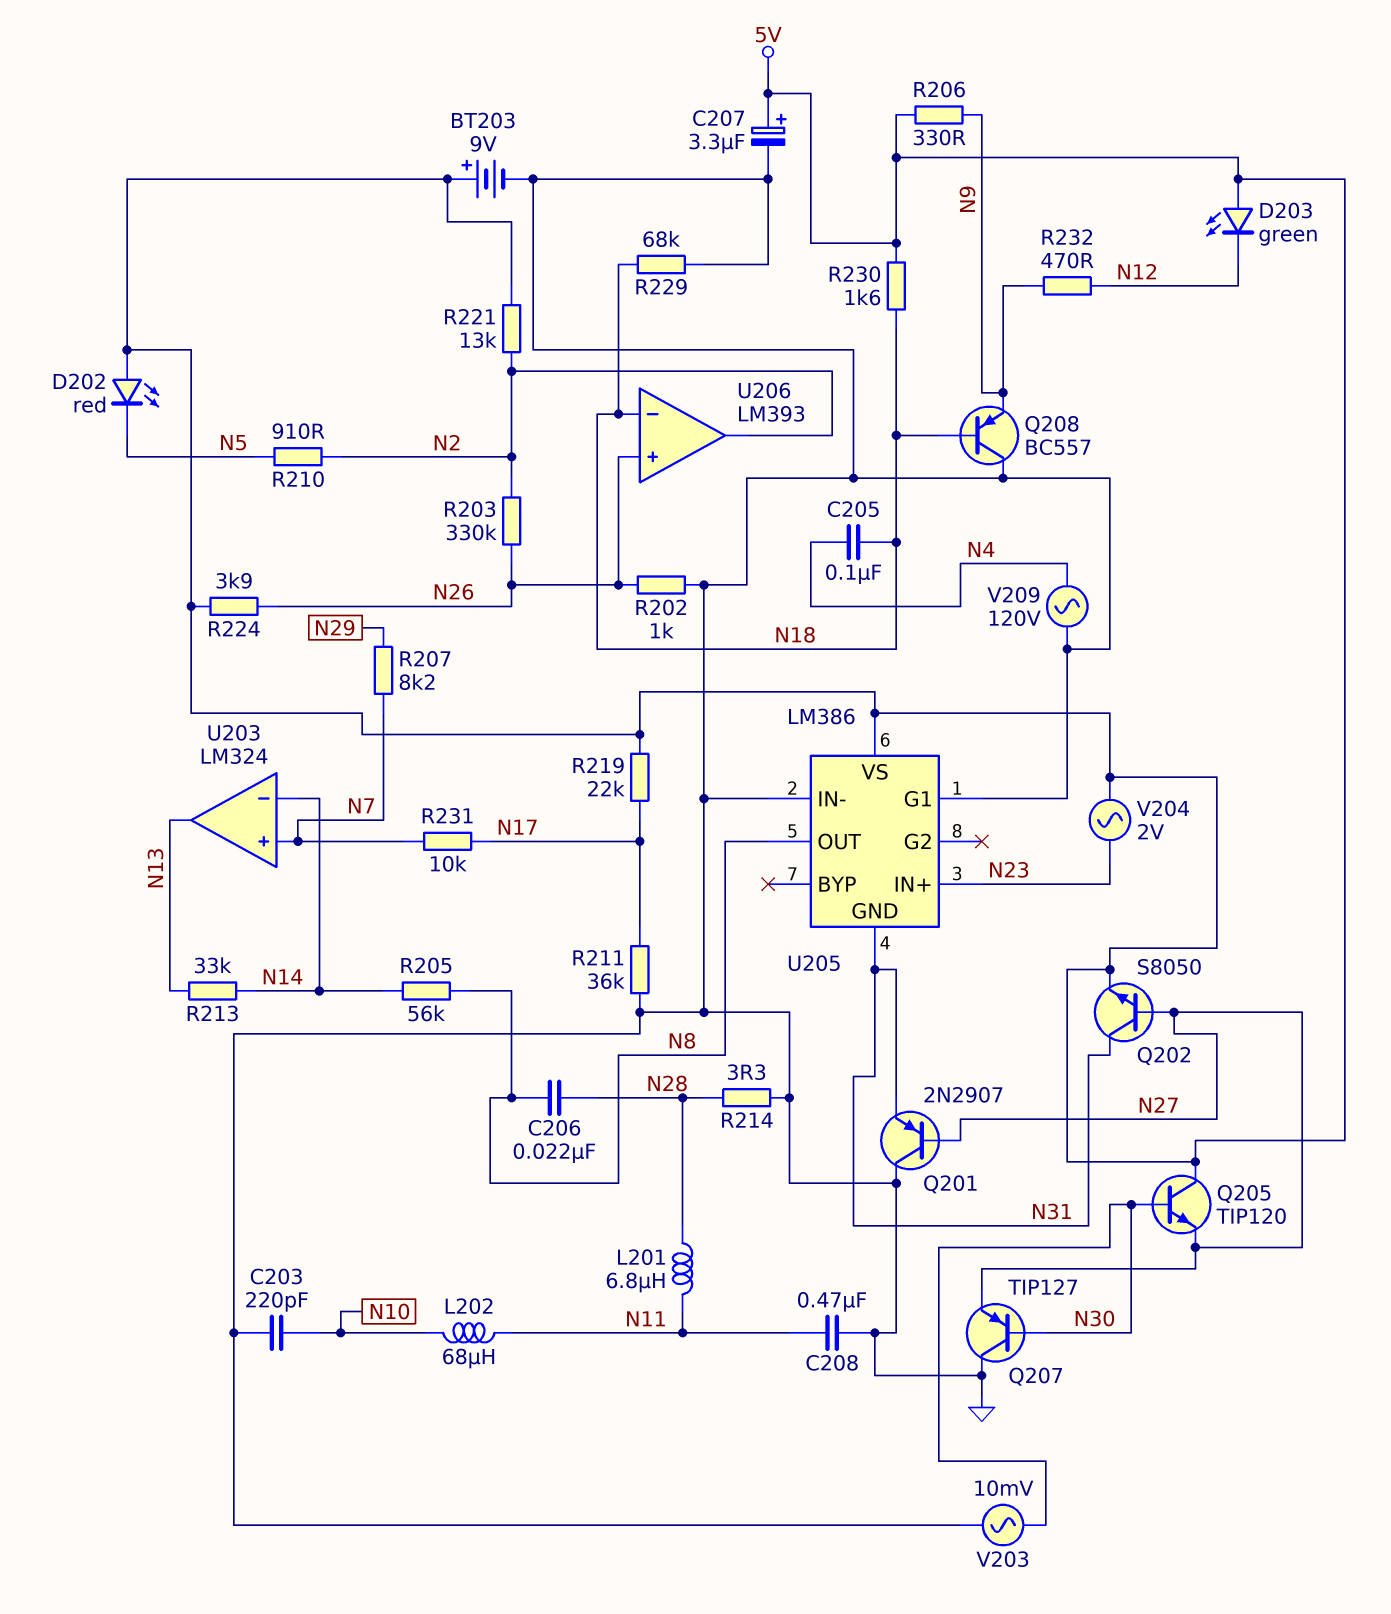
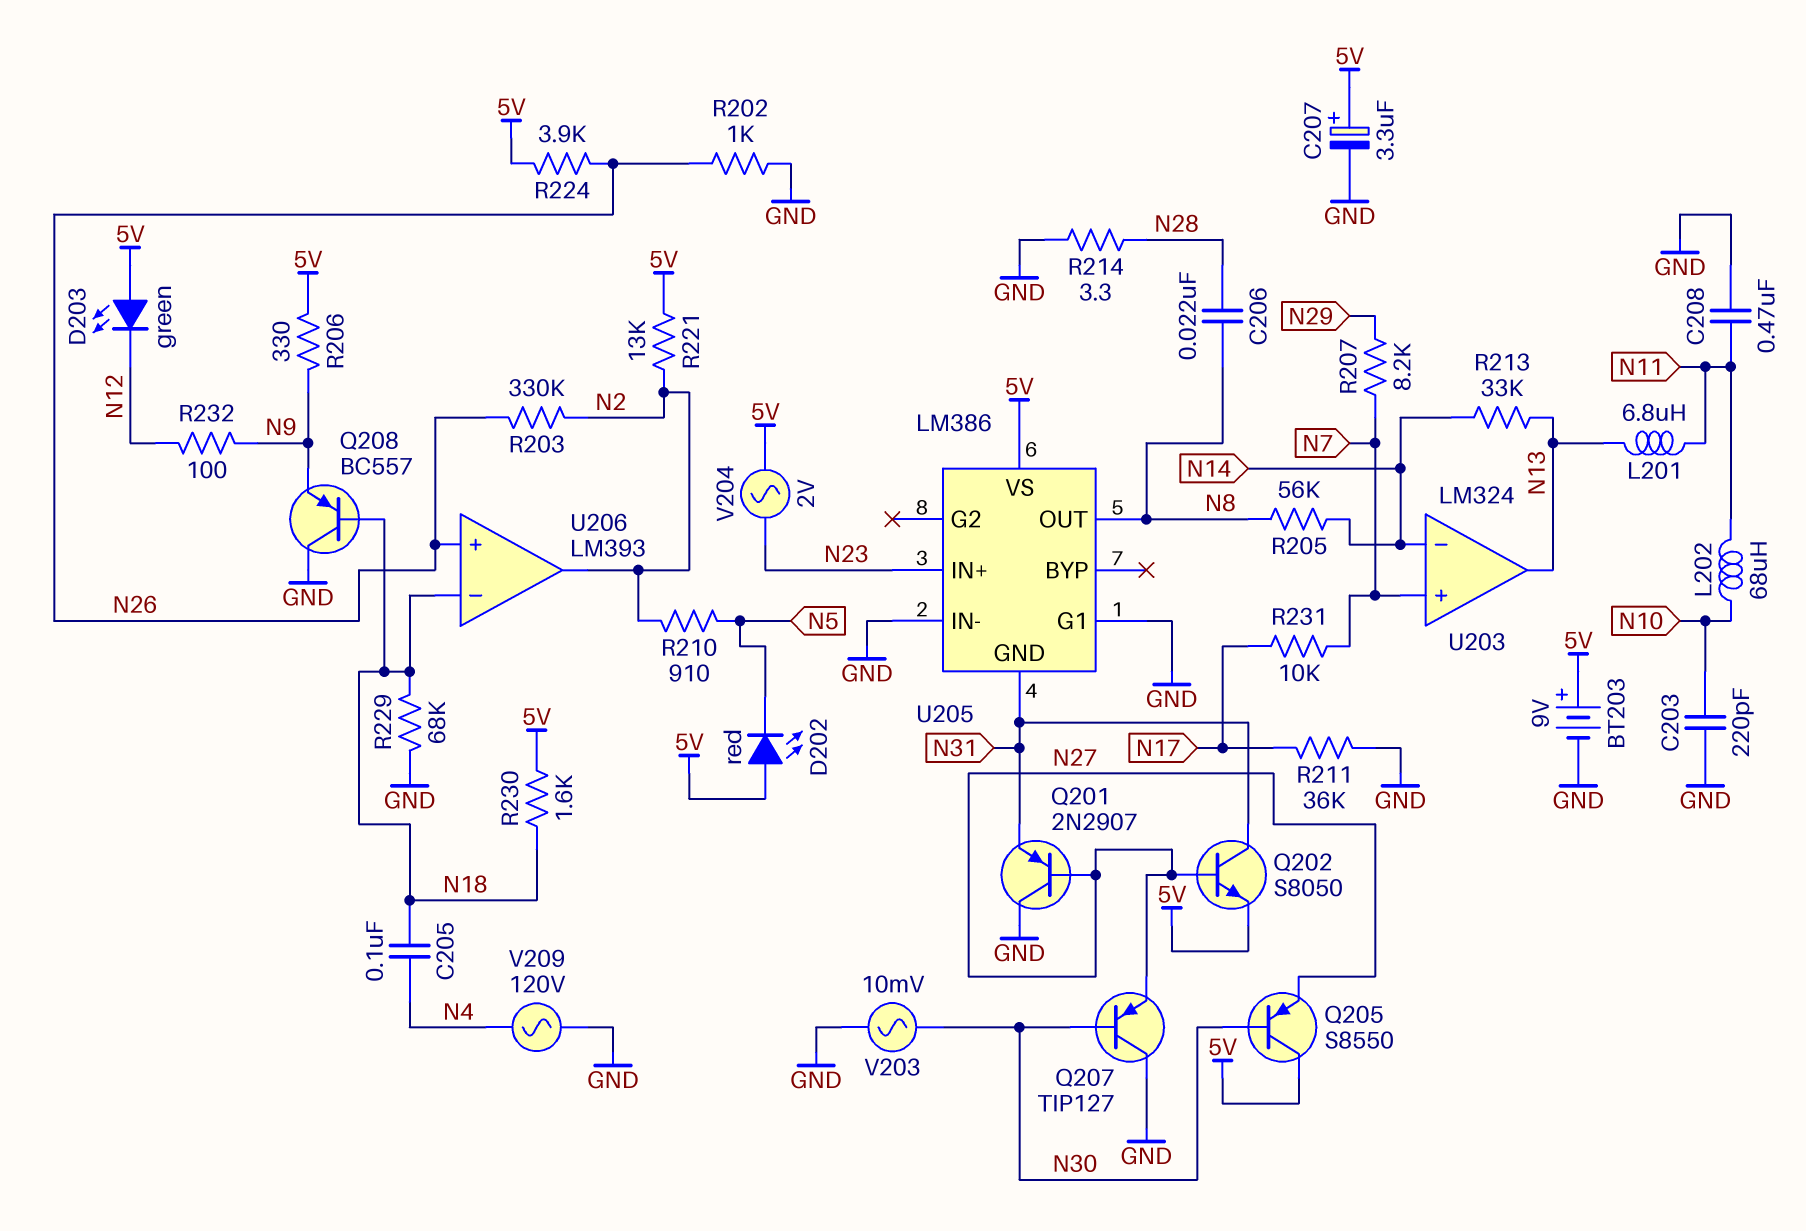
L201: 6.8uH (N11, N28) -> 6.8uH (N11, N13)
Q205: NPN TIP120 (B N30, C 5V, E N27) -> PNP S8550 (B N30, C 5V, E N27)
R219: 22k (5V, N17) -> none
R232: 470 (N9, N12) -> 100 (N9, N12)

